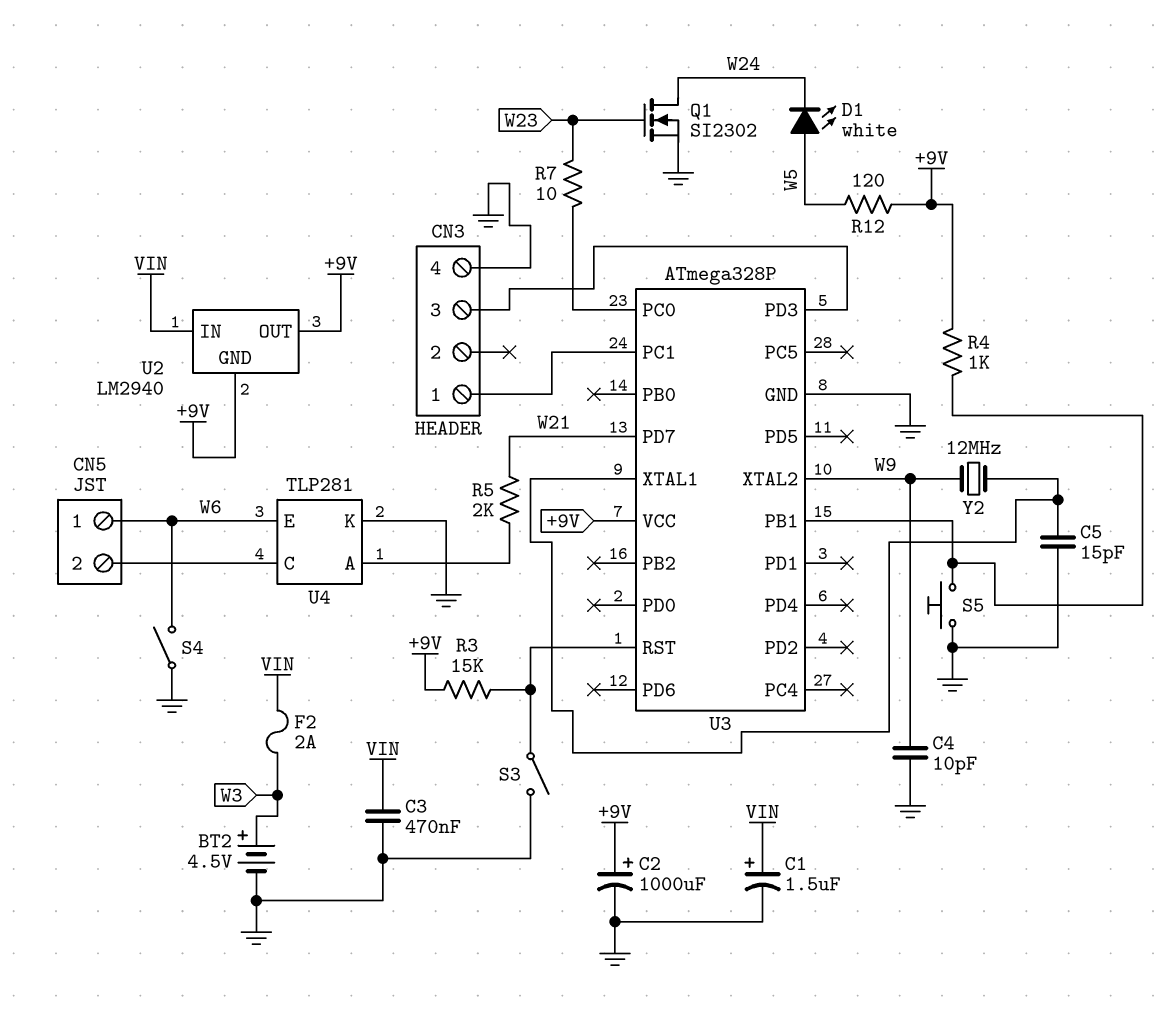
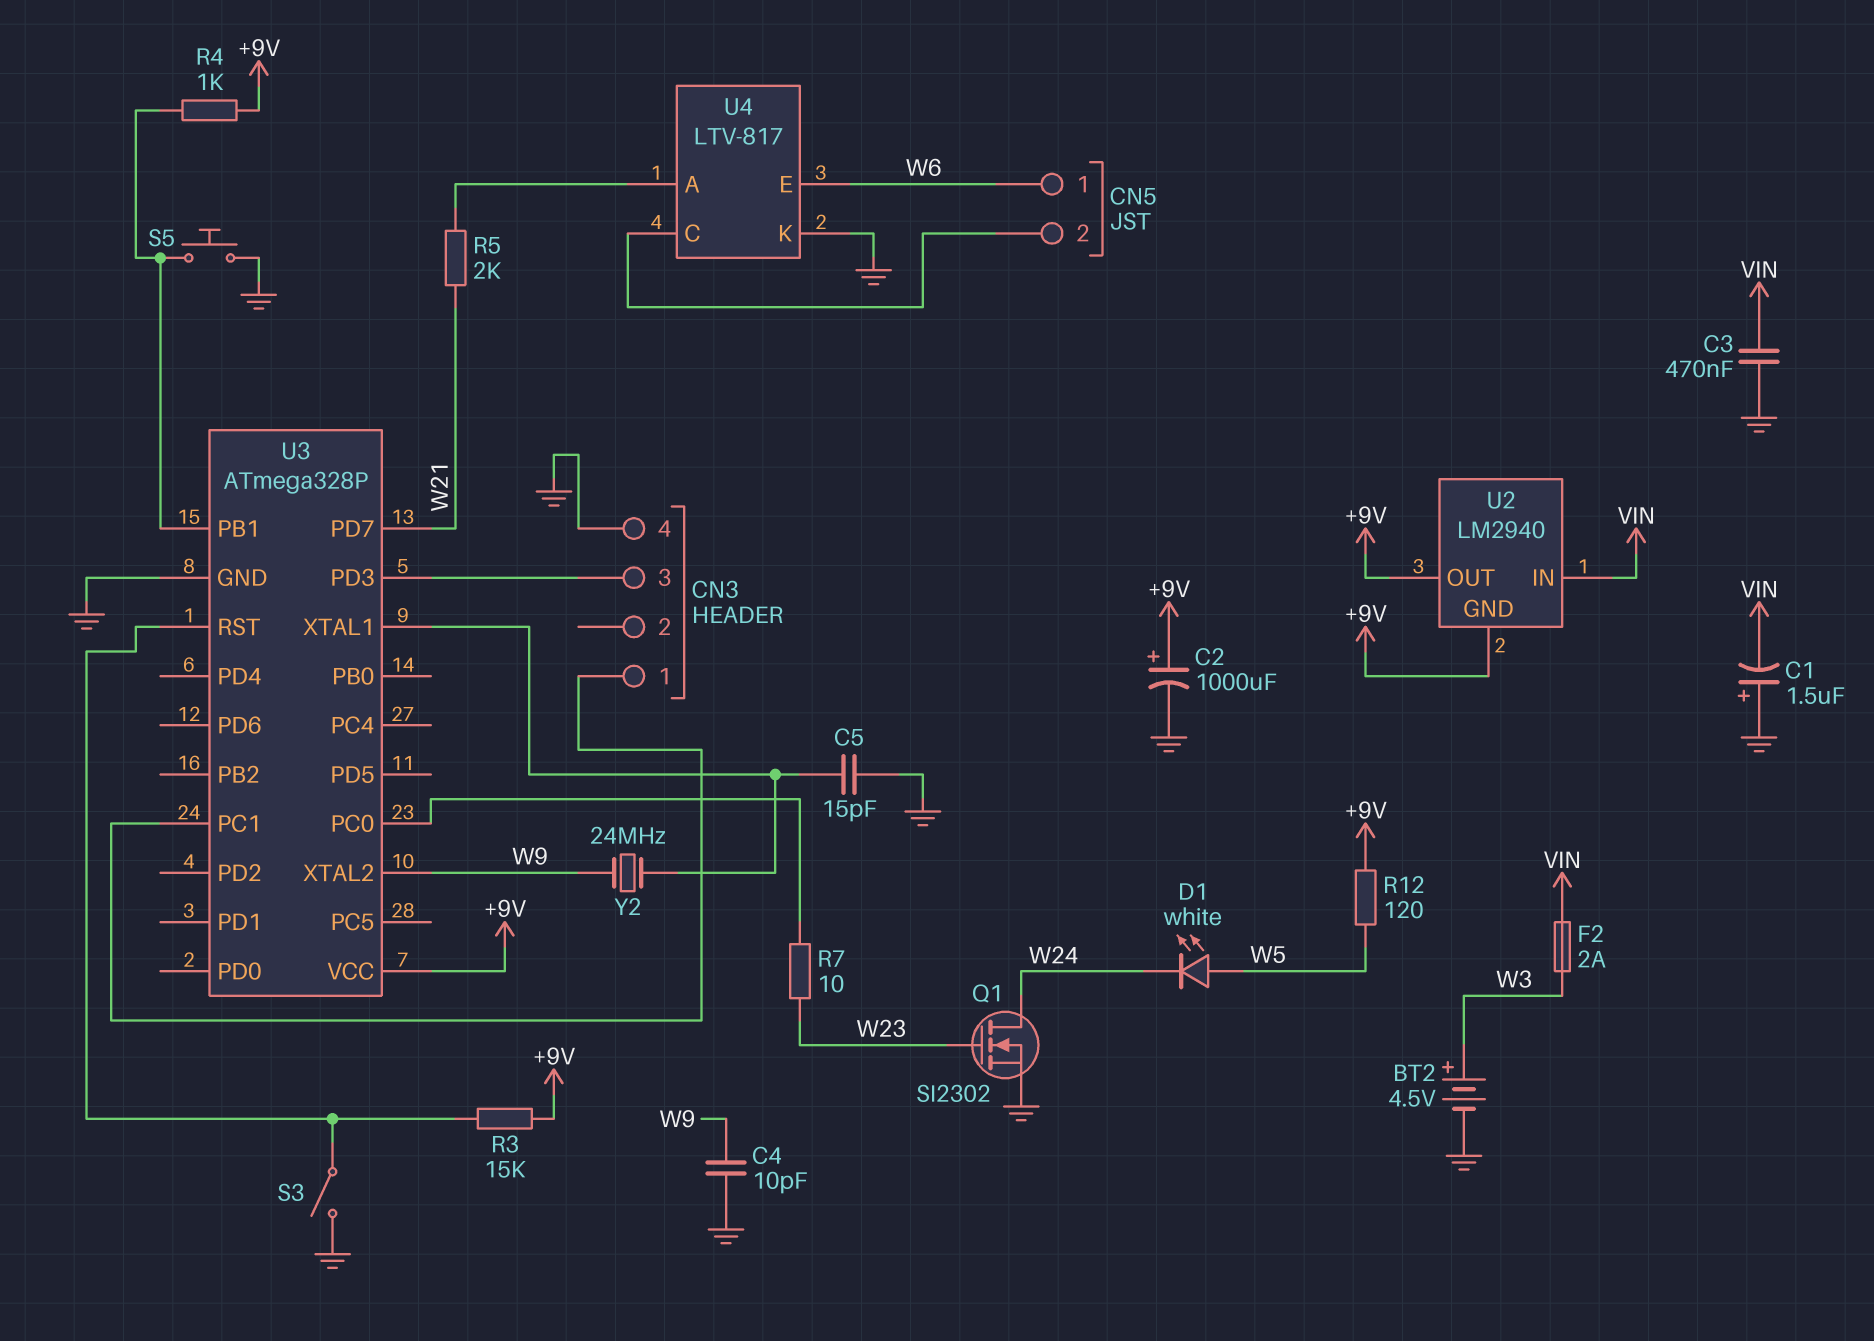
C1: 1.5uF (plus VIN, minus GND) -> 1.5uF (plus GND, minus VIN)
S4: switch (GND, W6) -> none
U4: TLP281 -> LTV-817
Y2: 12MHz (U3/XTAL1, W9) -> 24MHz (U3/XTAL1, W9)

